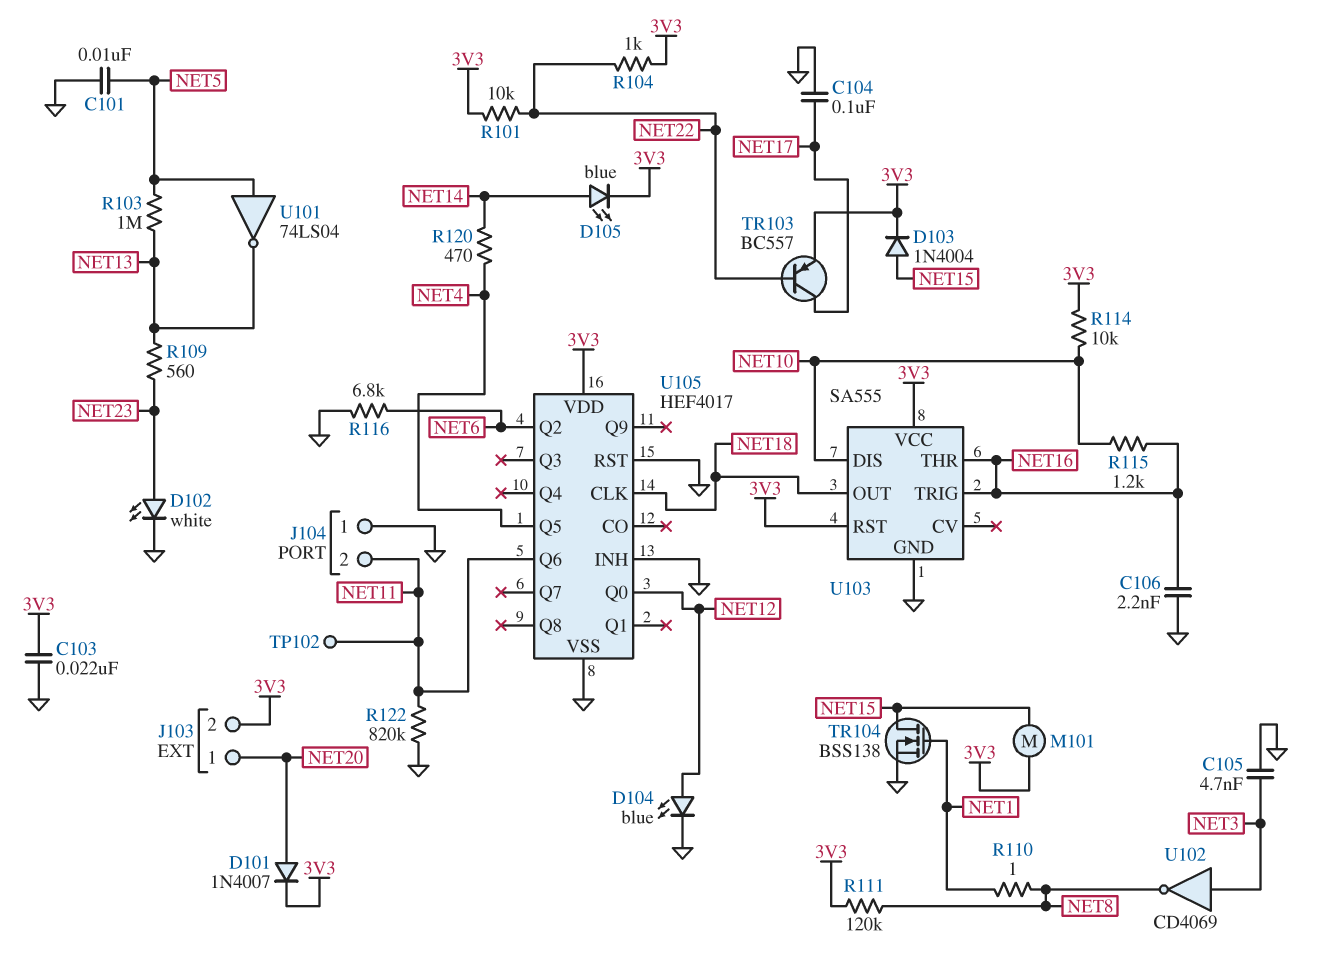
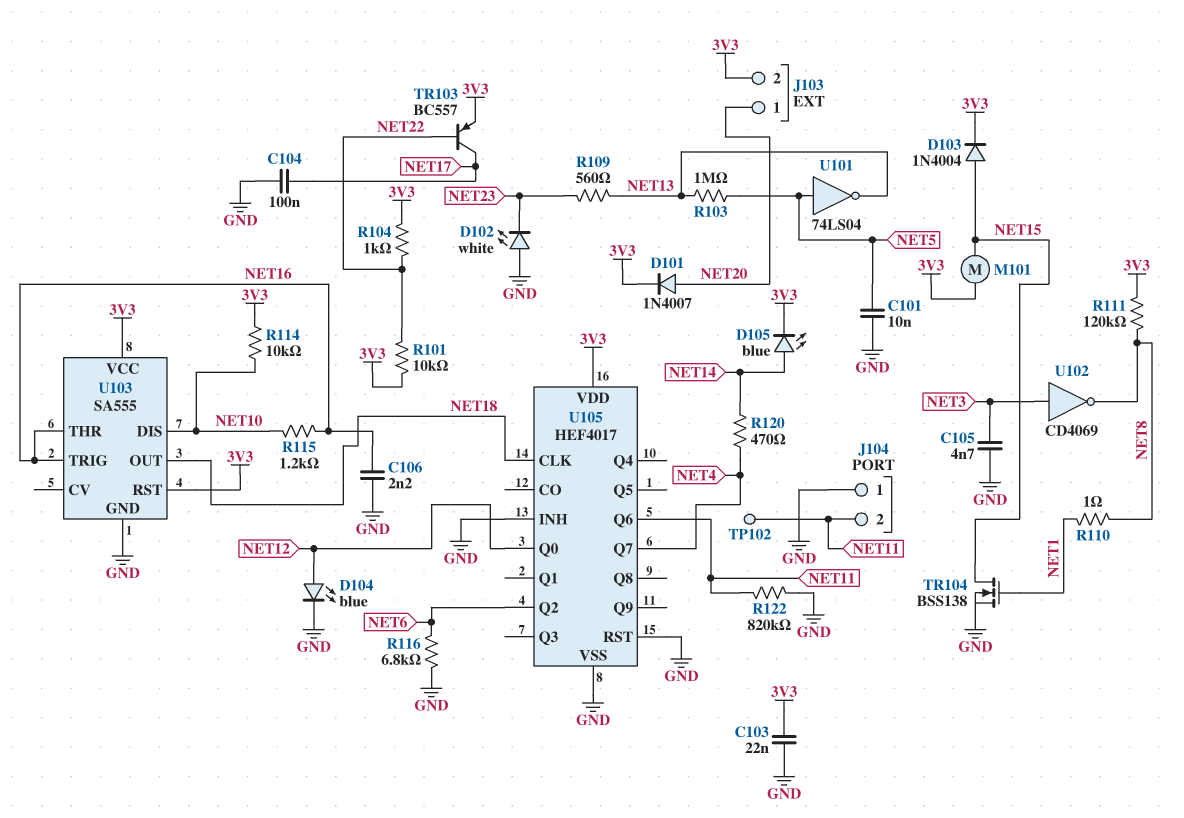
D102: LED white (A NET23, K GND) -> LED white (A GND, K NET23)
U105 pin Q5: NET4 -> none
U105 pin Q7: none -> NET4

